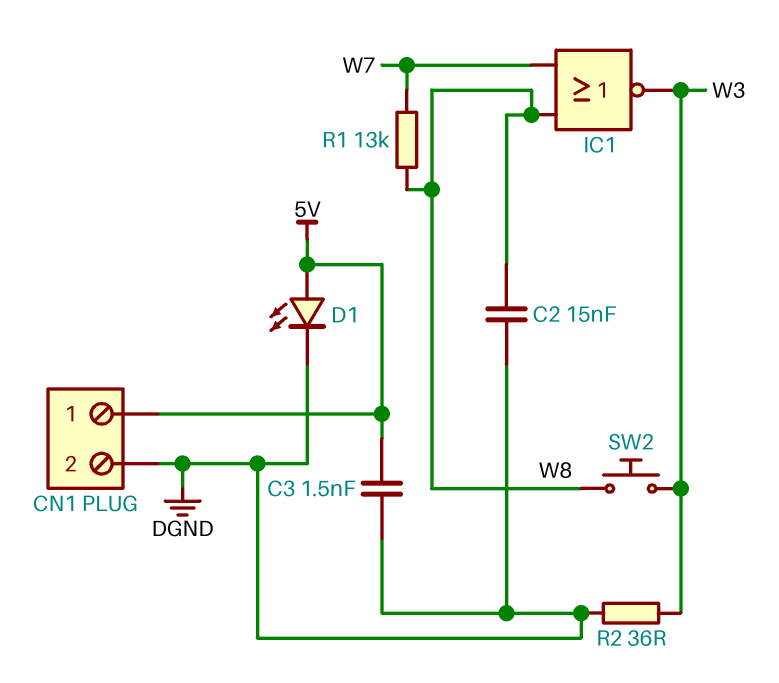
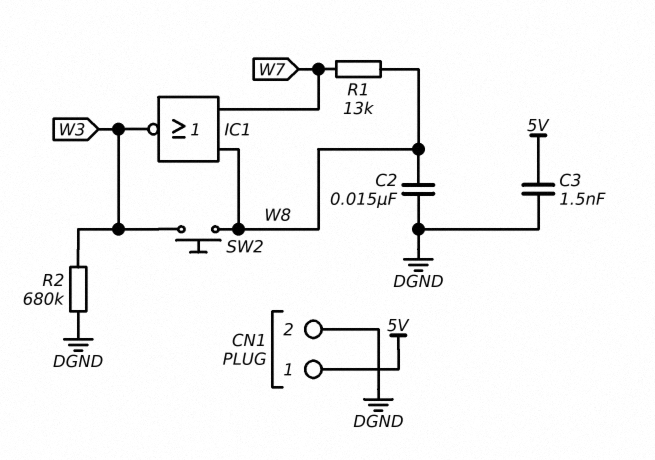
D1: LED (A 5V, K DGND) -> none
R2: 36 (DGND, W3) -> 680k (DGND, W3)

